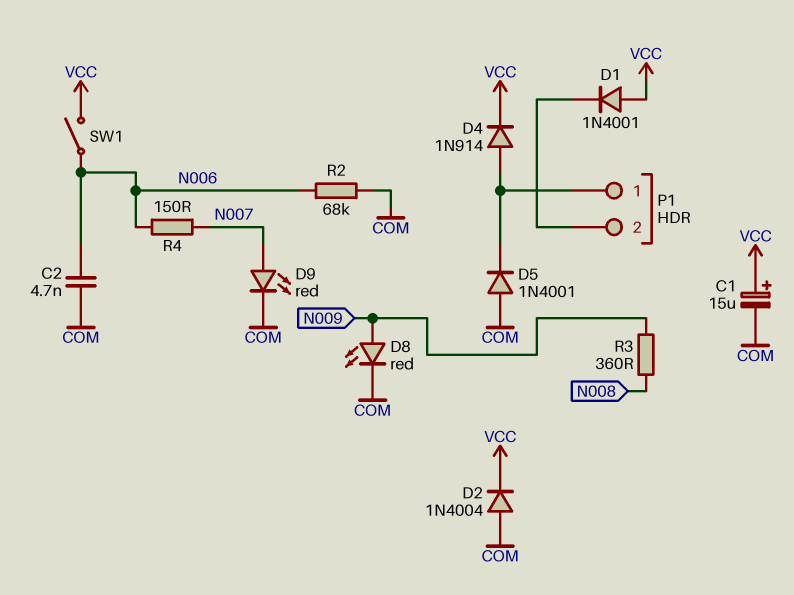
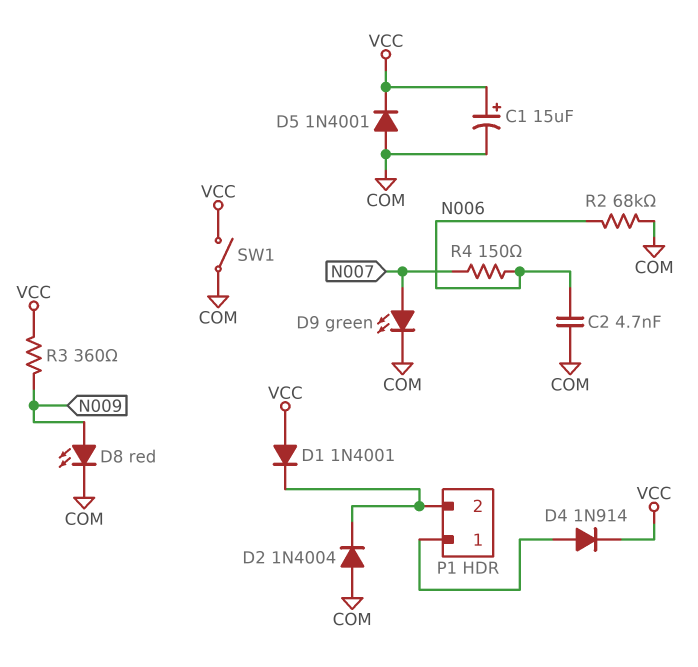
D2: diode 1N4004 (A COM, K VCC) -> diode 1N4004 (A COM, K P1/2)
D5: diode 1N4001 (A COM, K P1/1) -> diode 1N4001 (A COM, K VCC)
D9: LED red (A N007, K COM) -> LED green (A N007, K COM)
R3: 360 (N008, N009) -> 360 (N009, VCC)
SW1: switch (N006, VCC) -> switch (COM, VCC)

